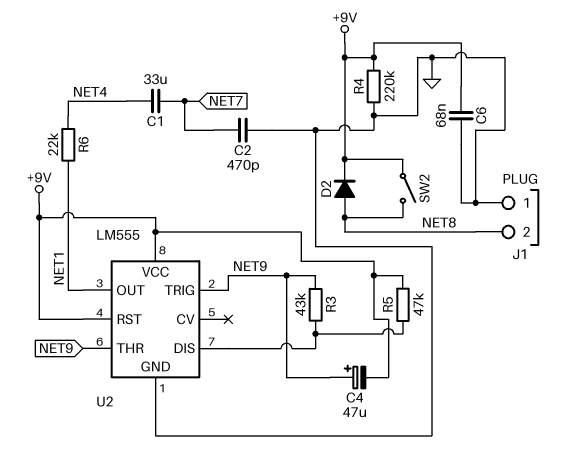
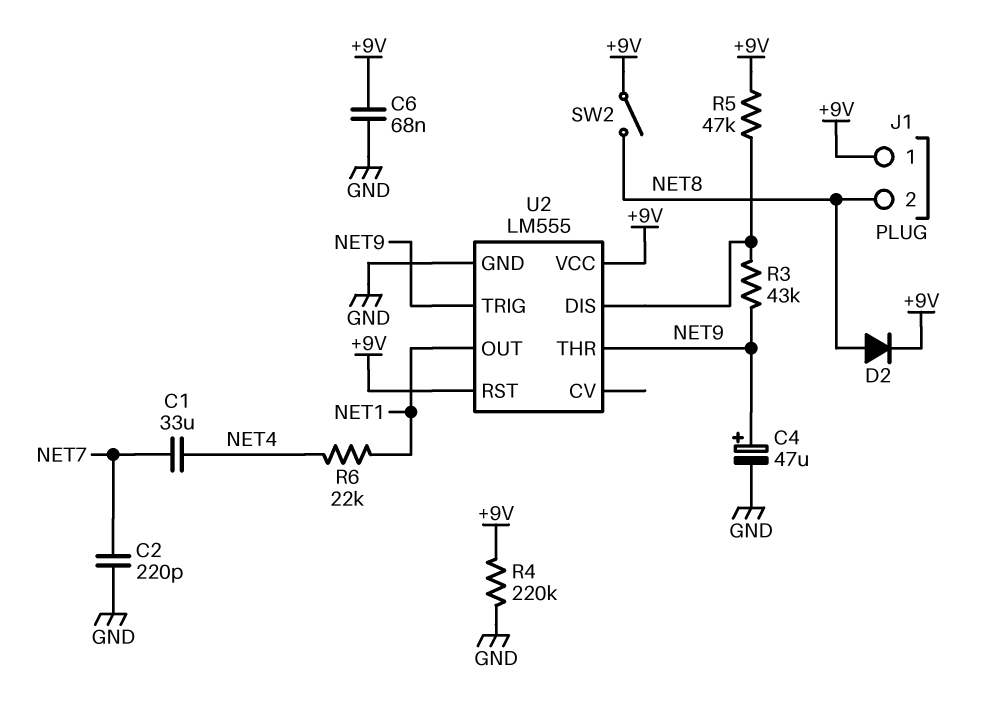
C2: 470pF (GND, NET7) -> 220pF (GND, NET7)
C4: 47uF (plus NET9, minus +9V) -> 47uF (plus NET9, minus GND)
J1 pin 1: GND -> +9V

